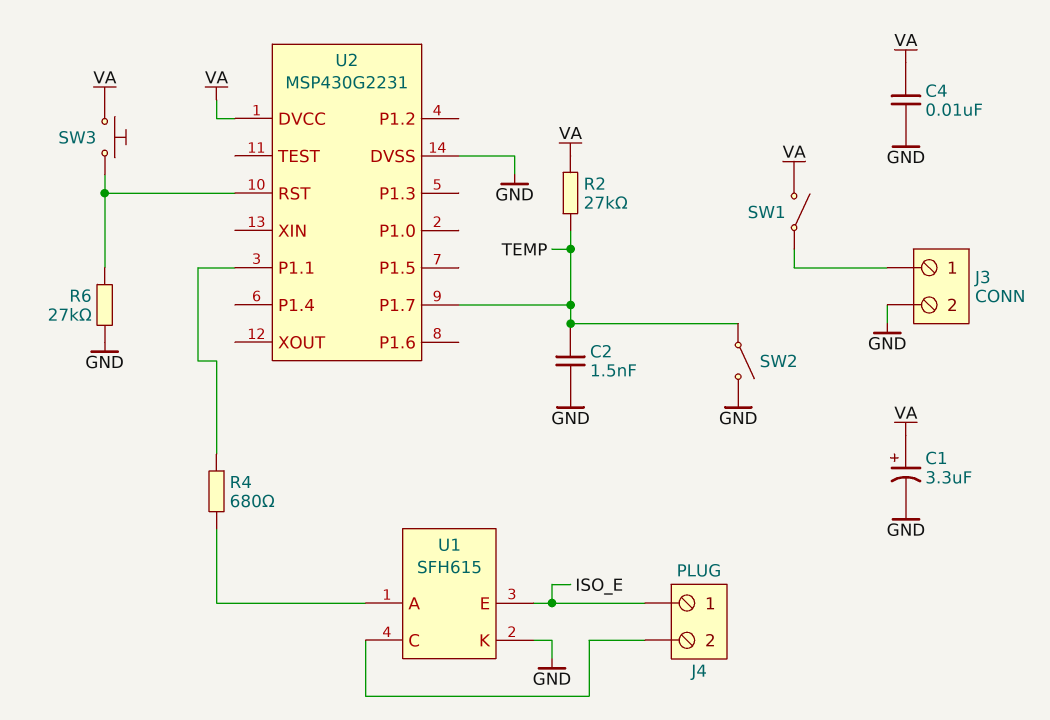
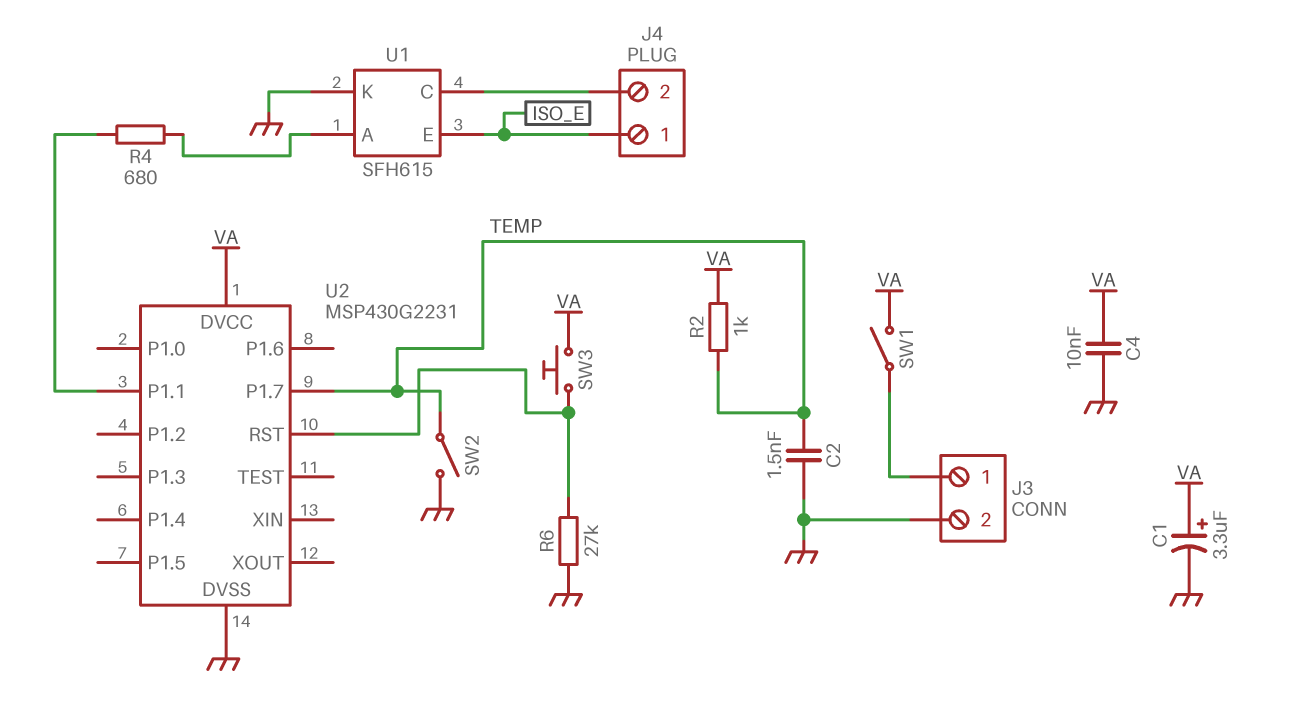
R2: 27k (TEMP, VA) -> 1k (TEMP, VA)

